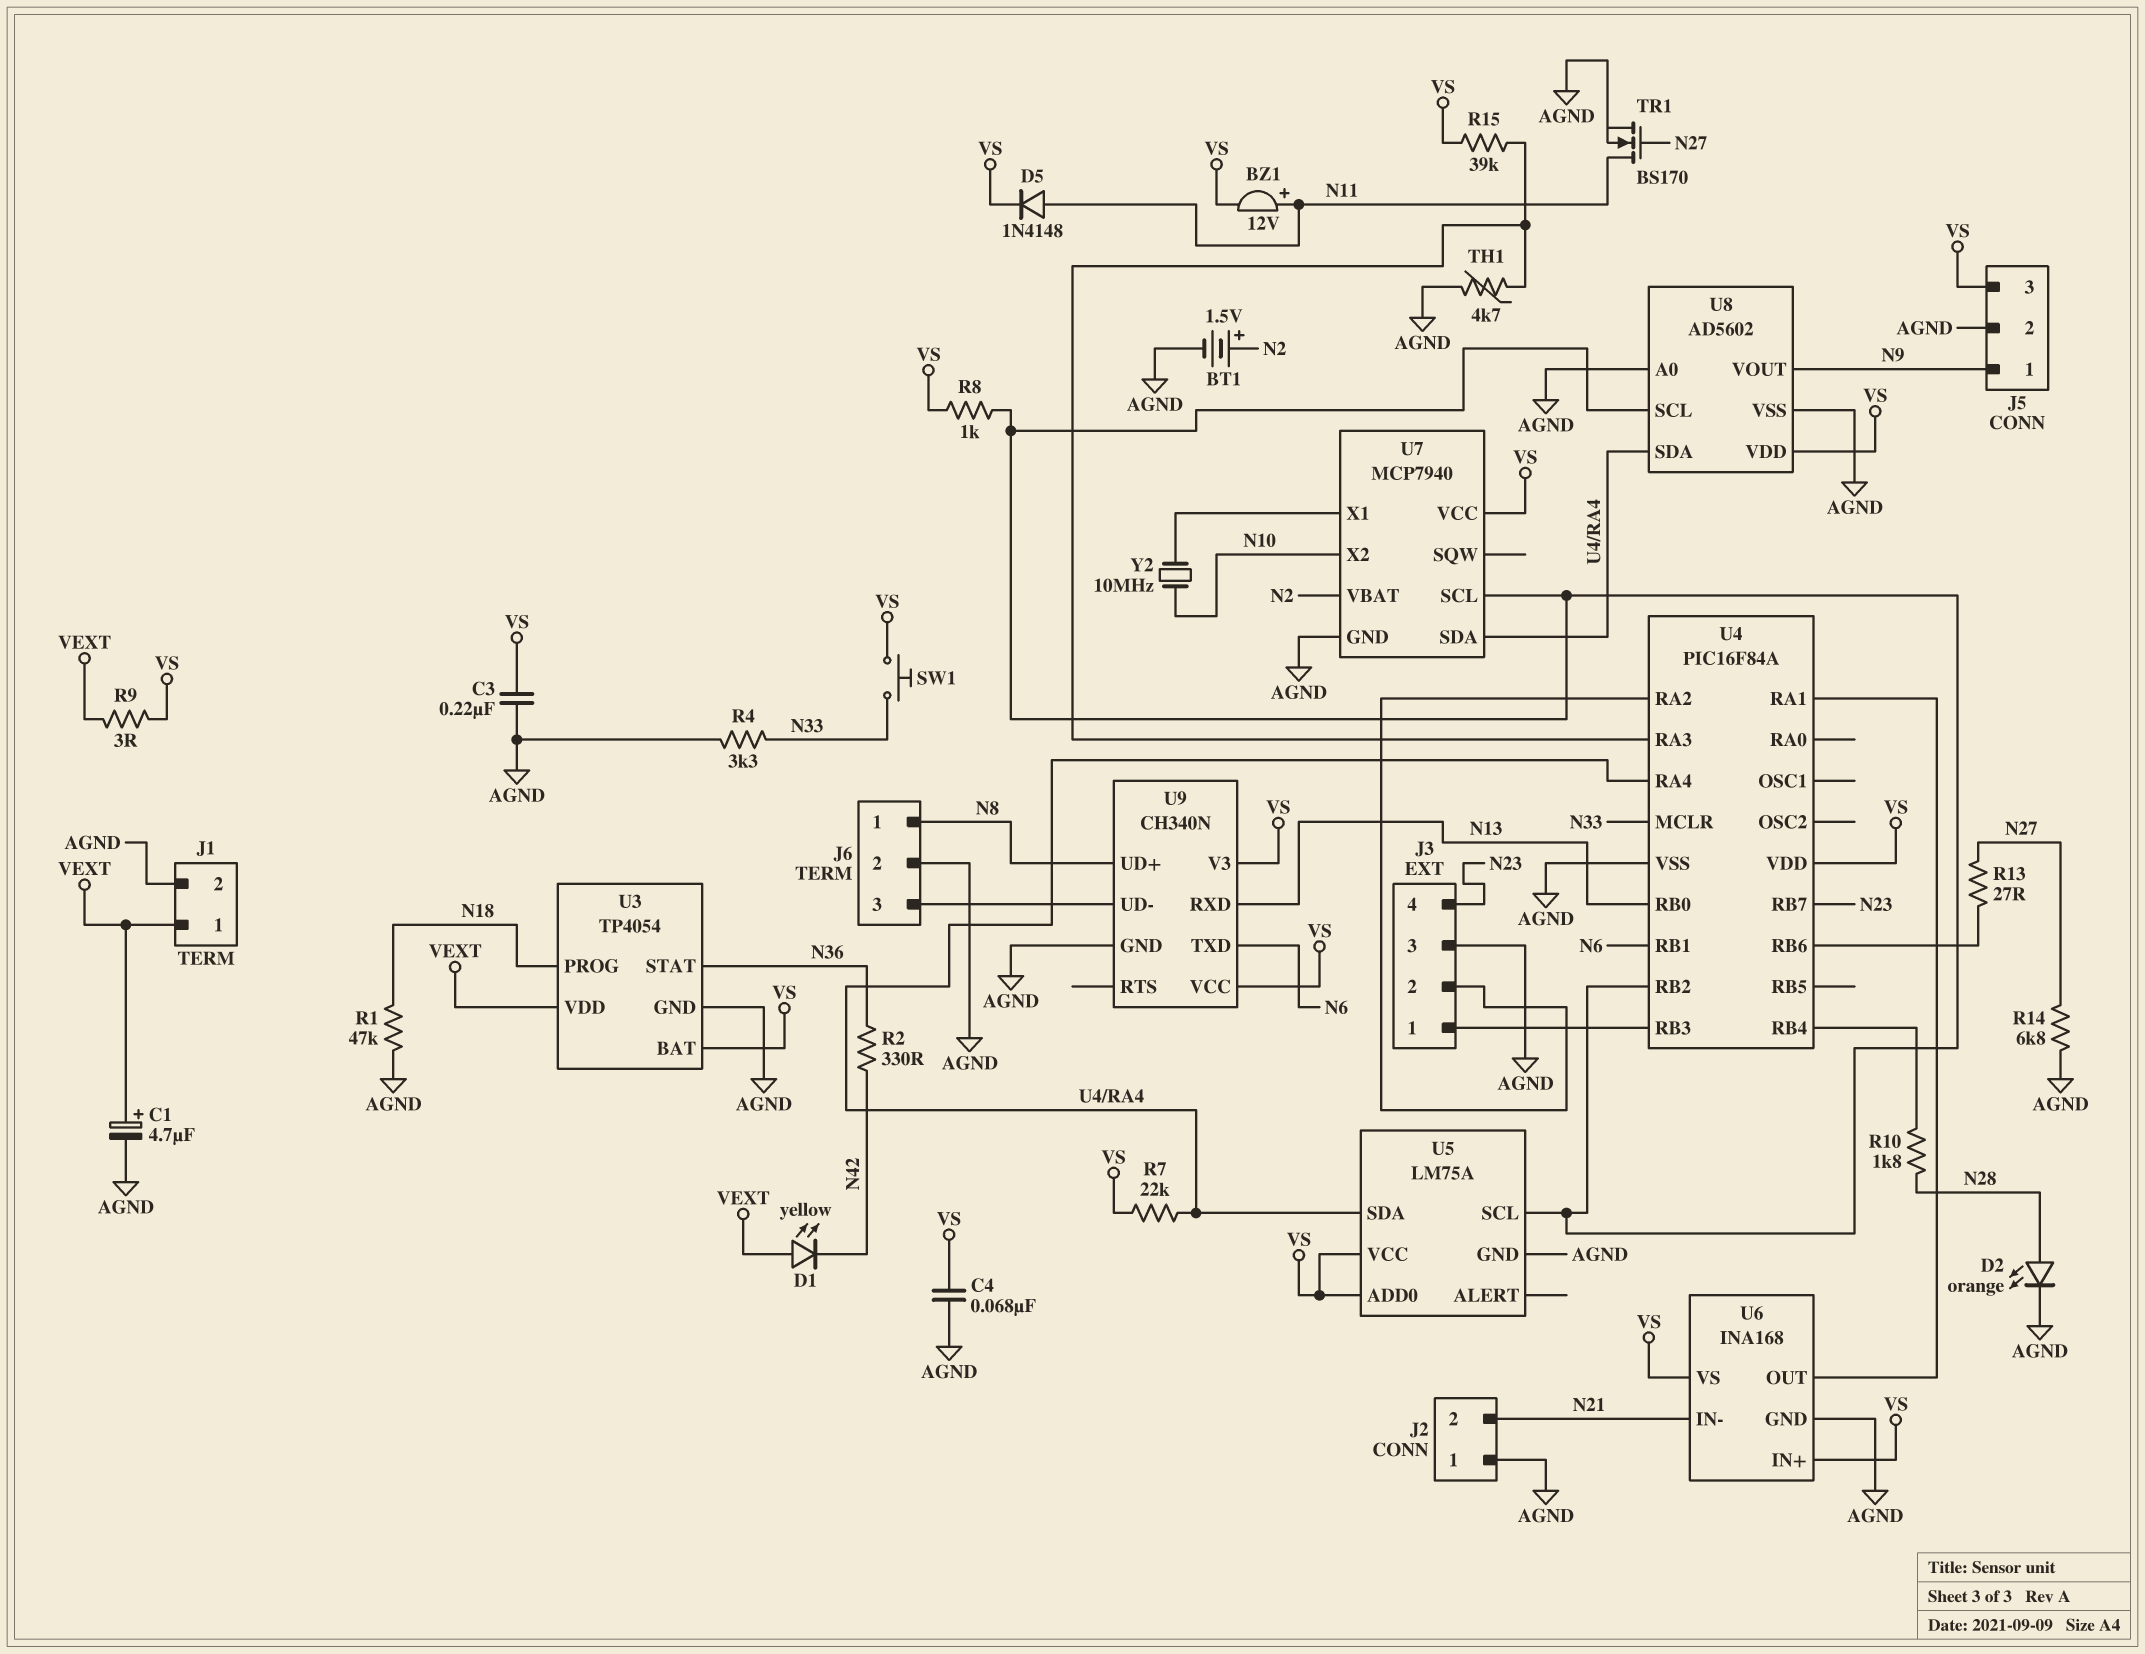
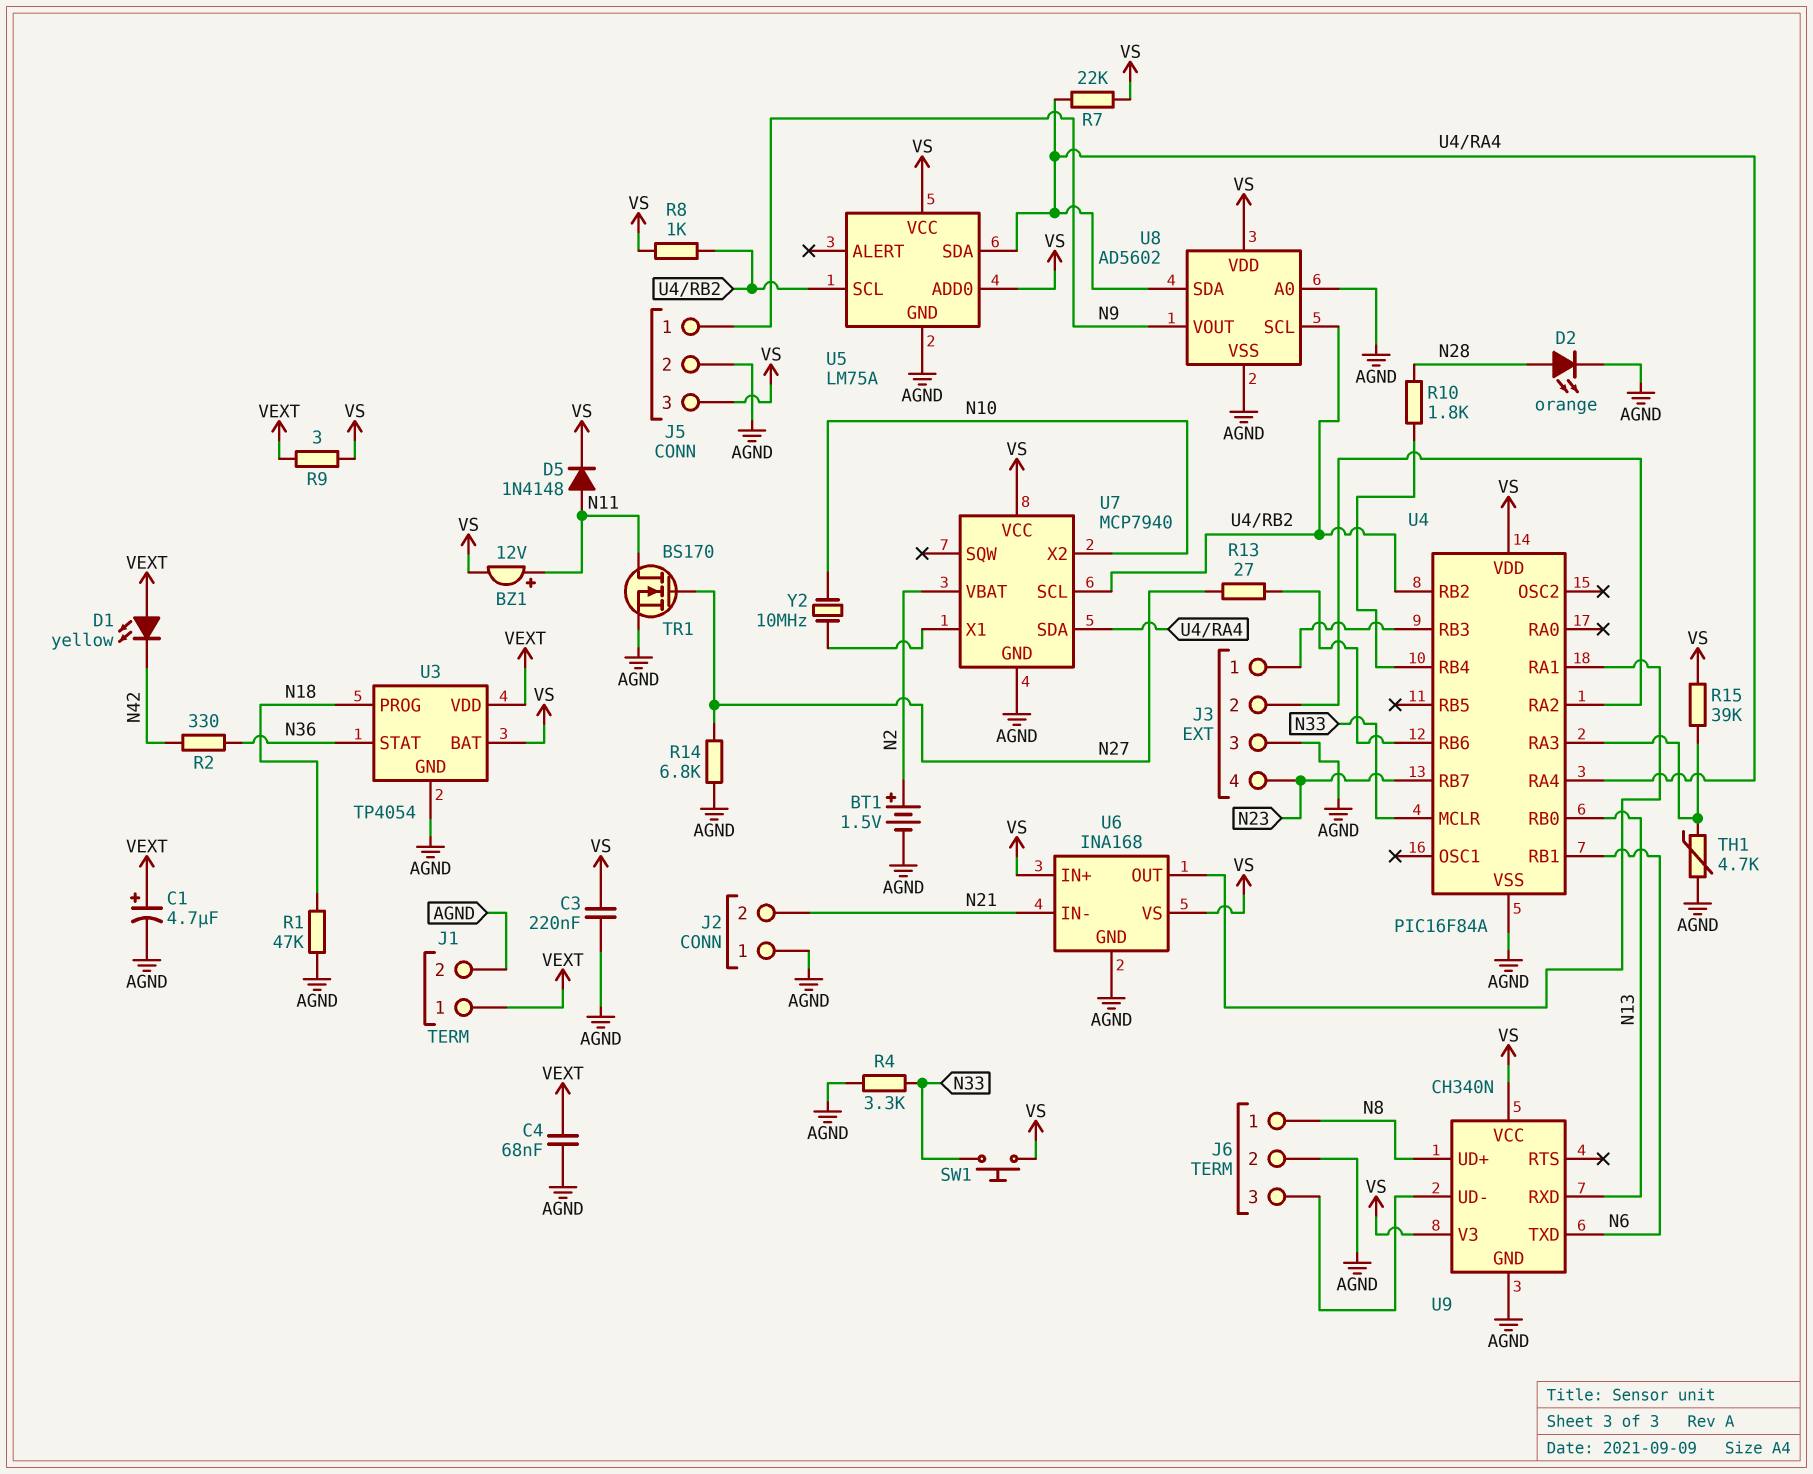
C4: 68nF (AGND, VS) -> 68nF (AGND, VEXT)

